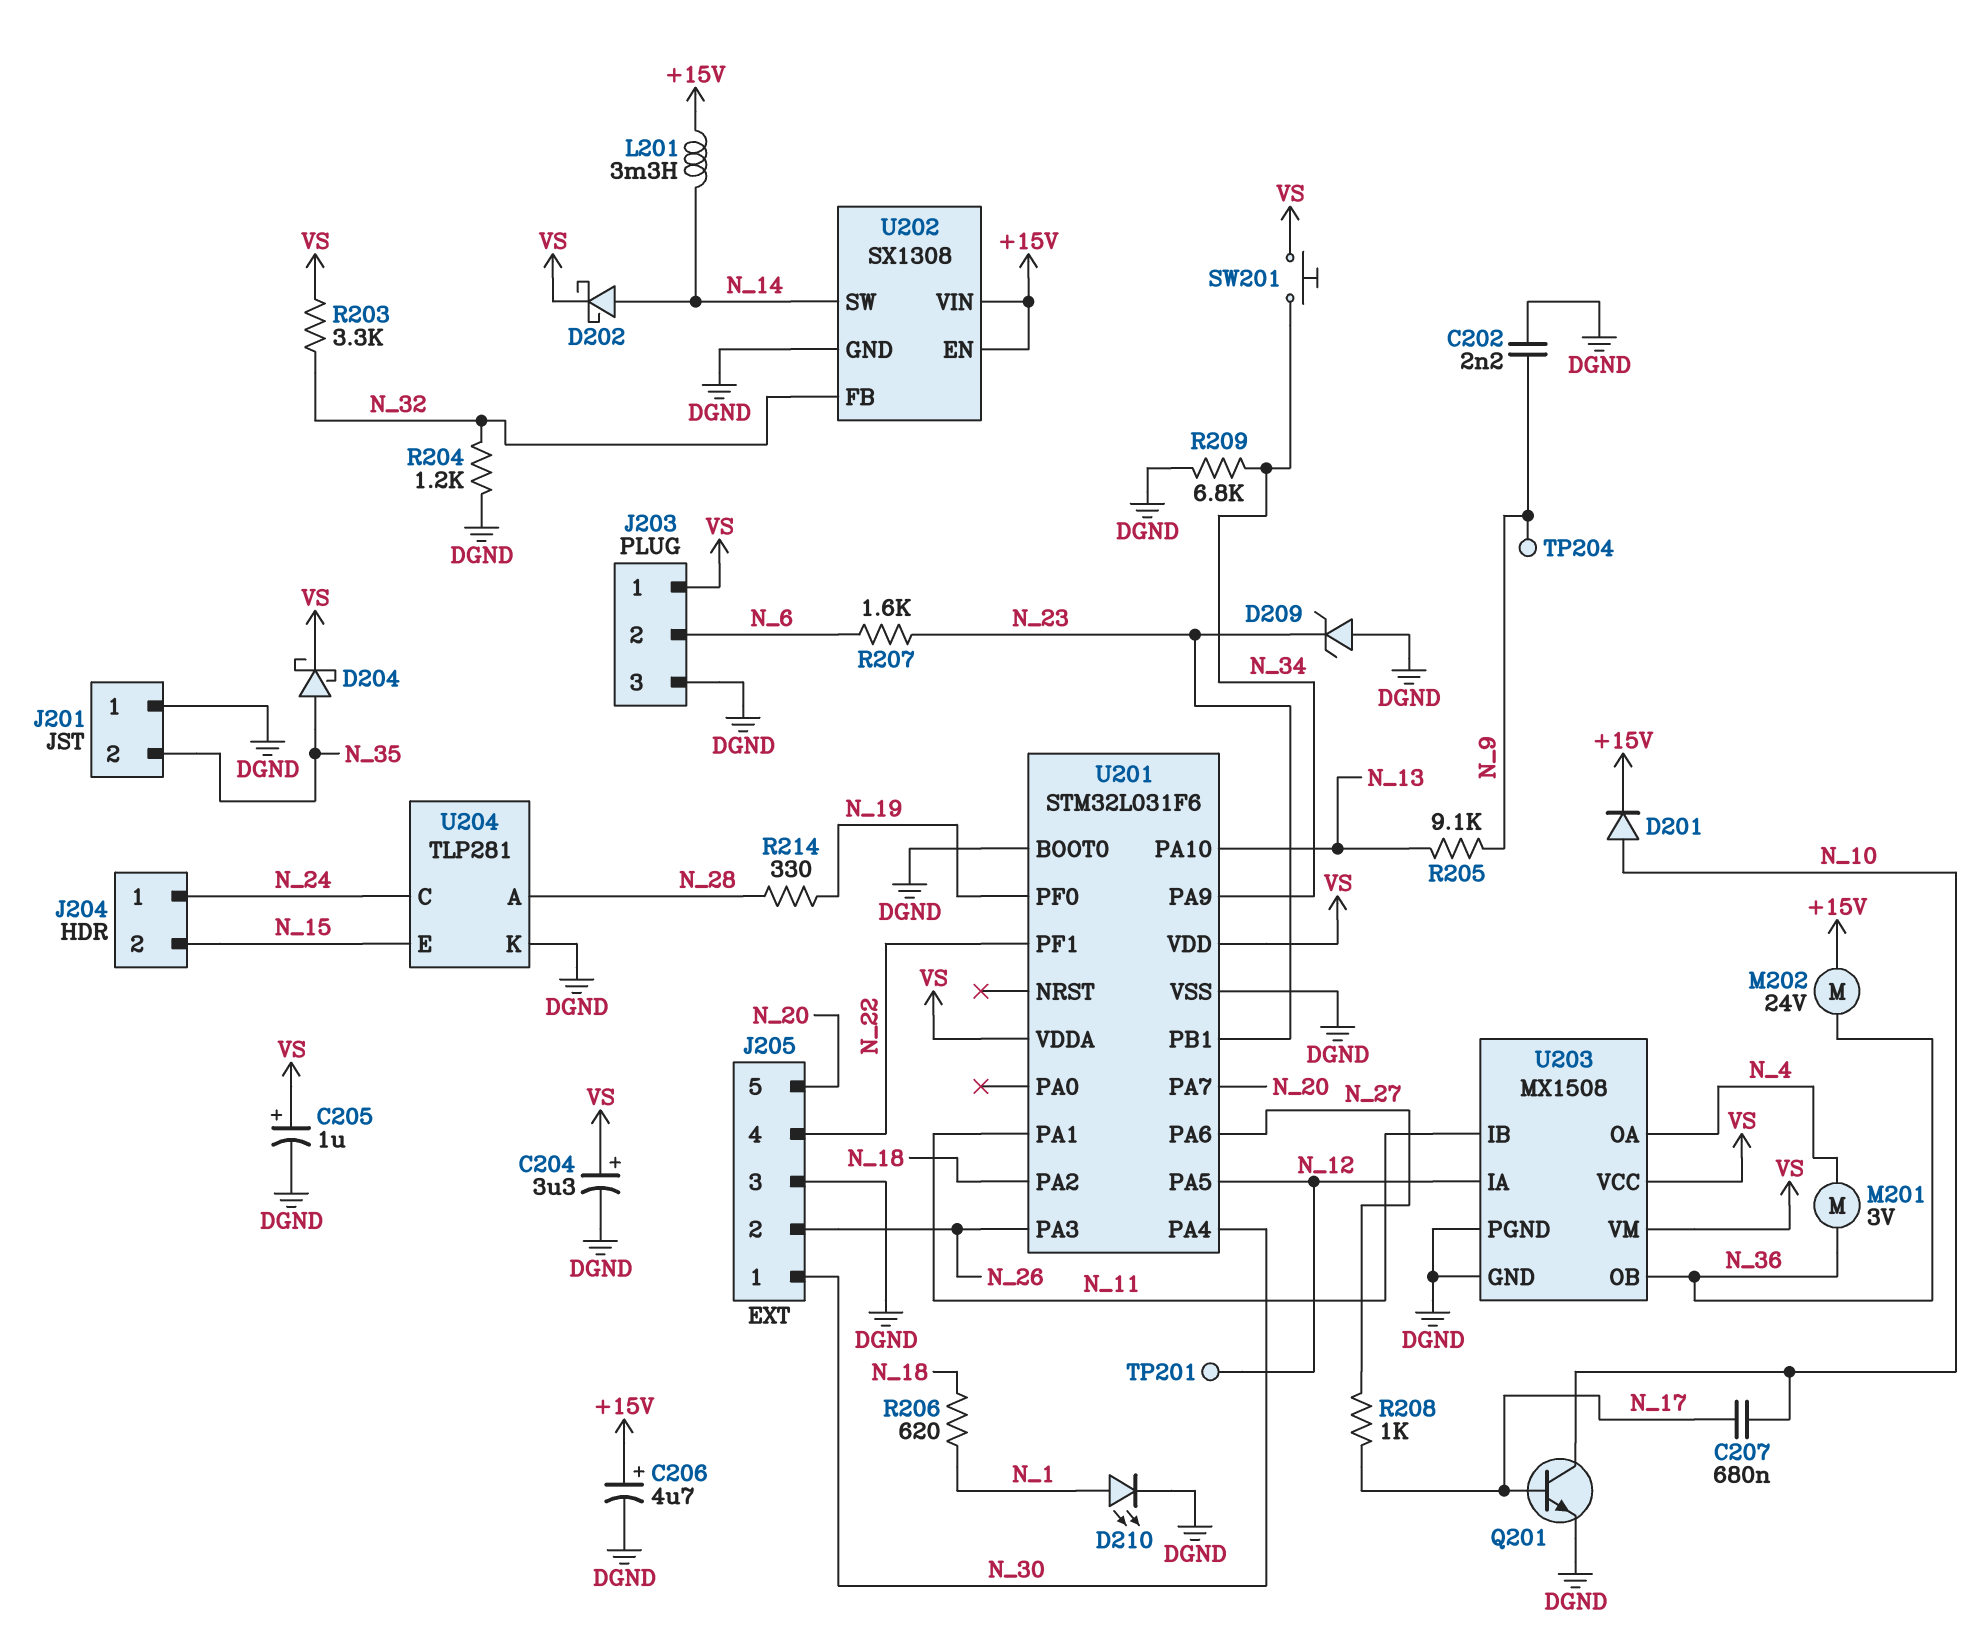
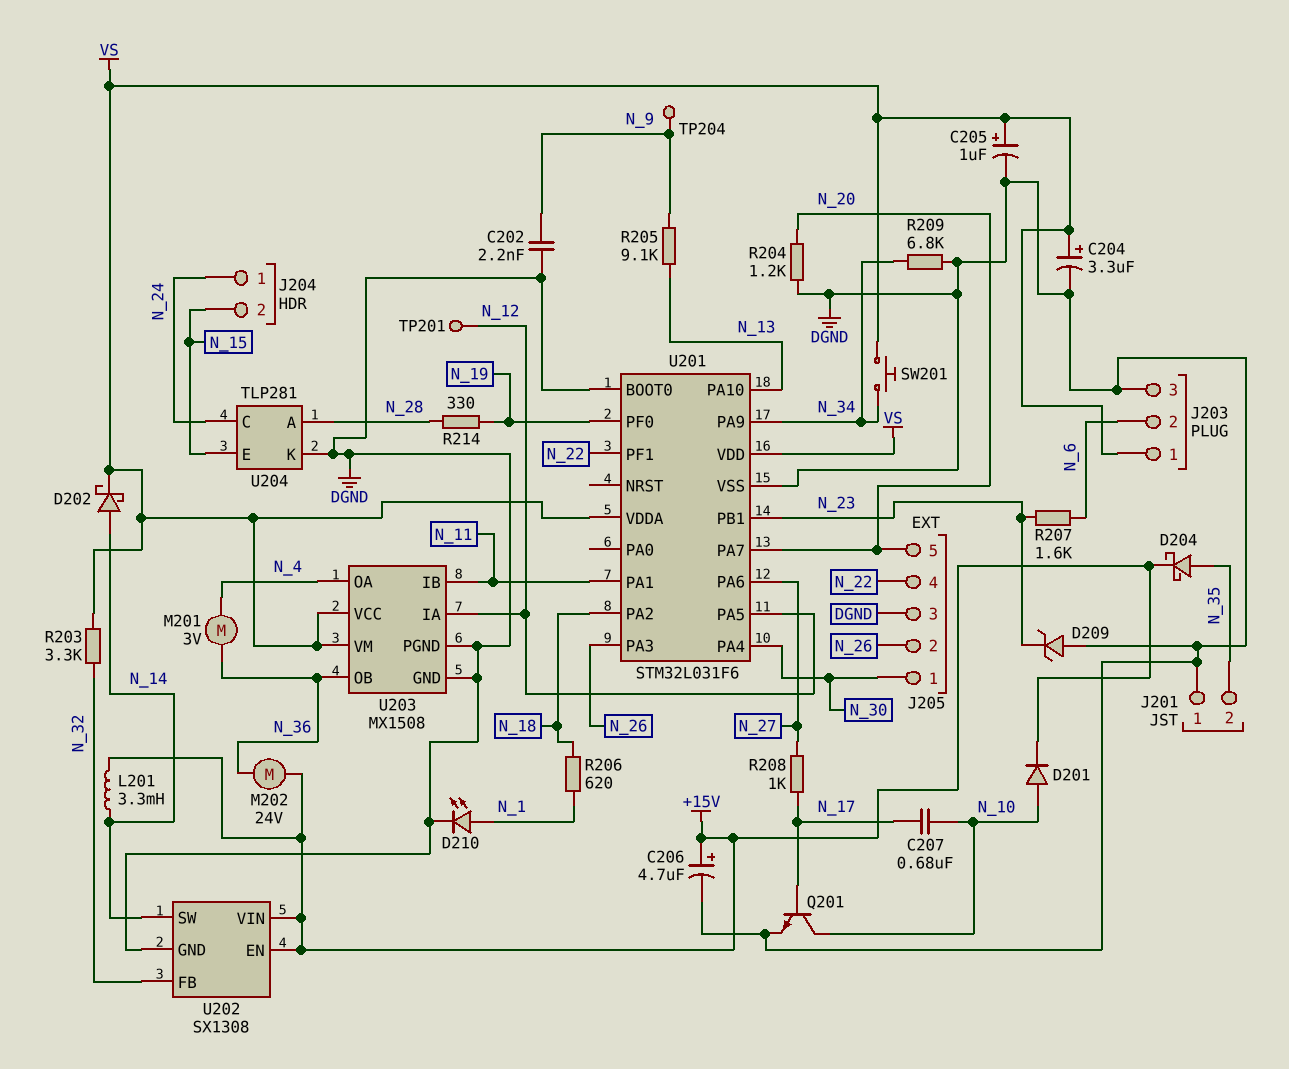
D204: schottky (A N_35, K VS) -> schottky (A N_35, K +15V)
R204: 1.2k (DGND, N_32) -> 1.2k (DGND, N_20)

